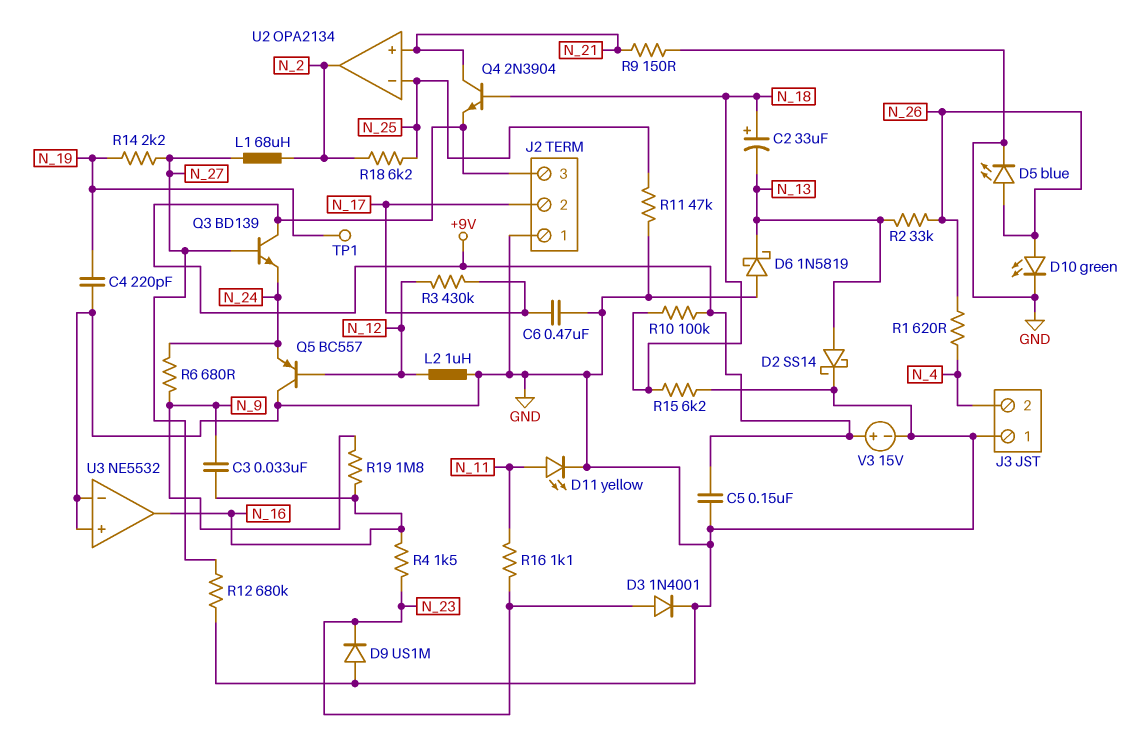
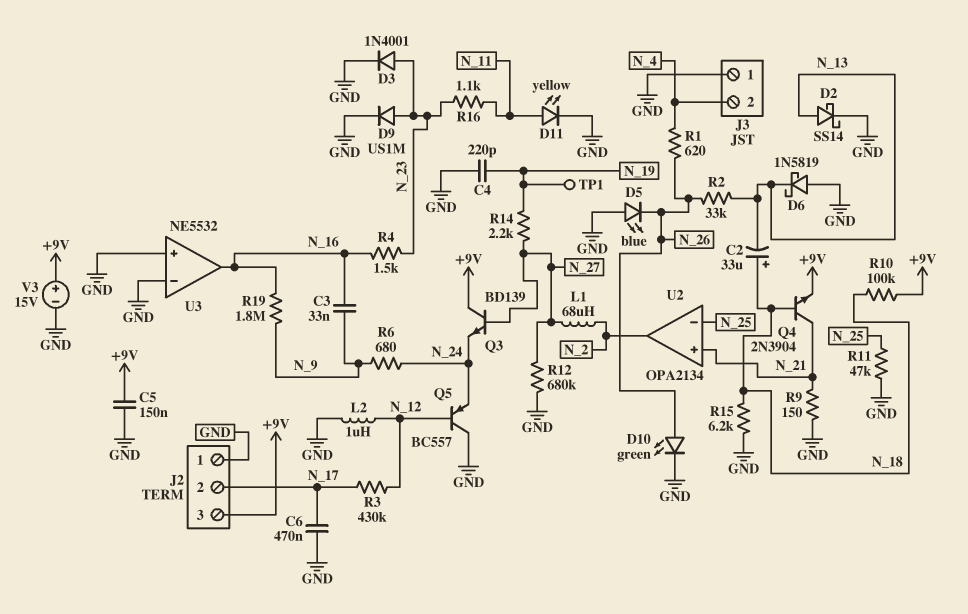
D5: LED blue (A N_26, K GND) -> LED blue (A GND, K N_26)
D9: diode US1M (A GND, K N_23) -> diode US1M (A N_23, K GND)
R18: 6.2k (N_2, N_25) -> none

